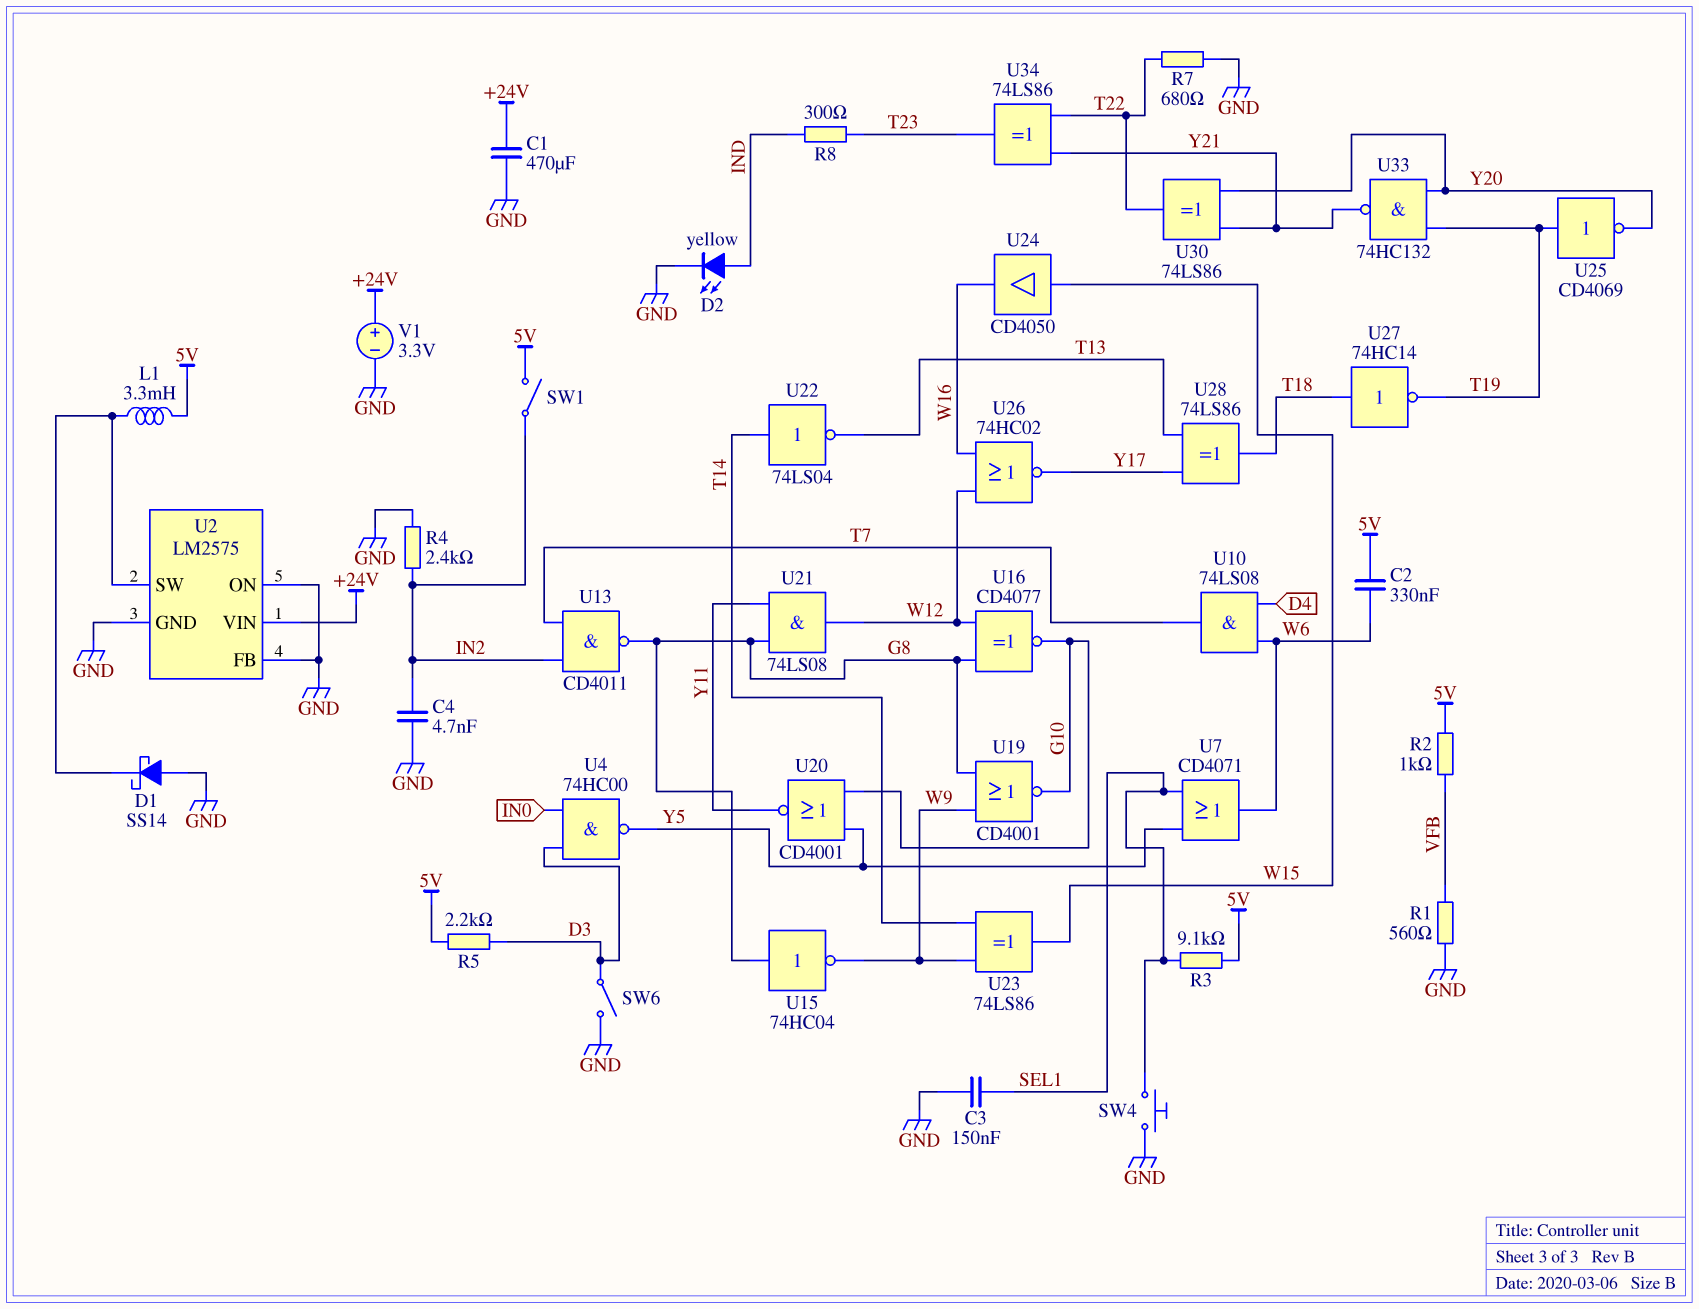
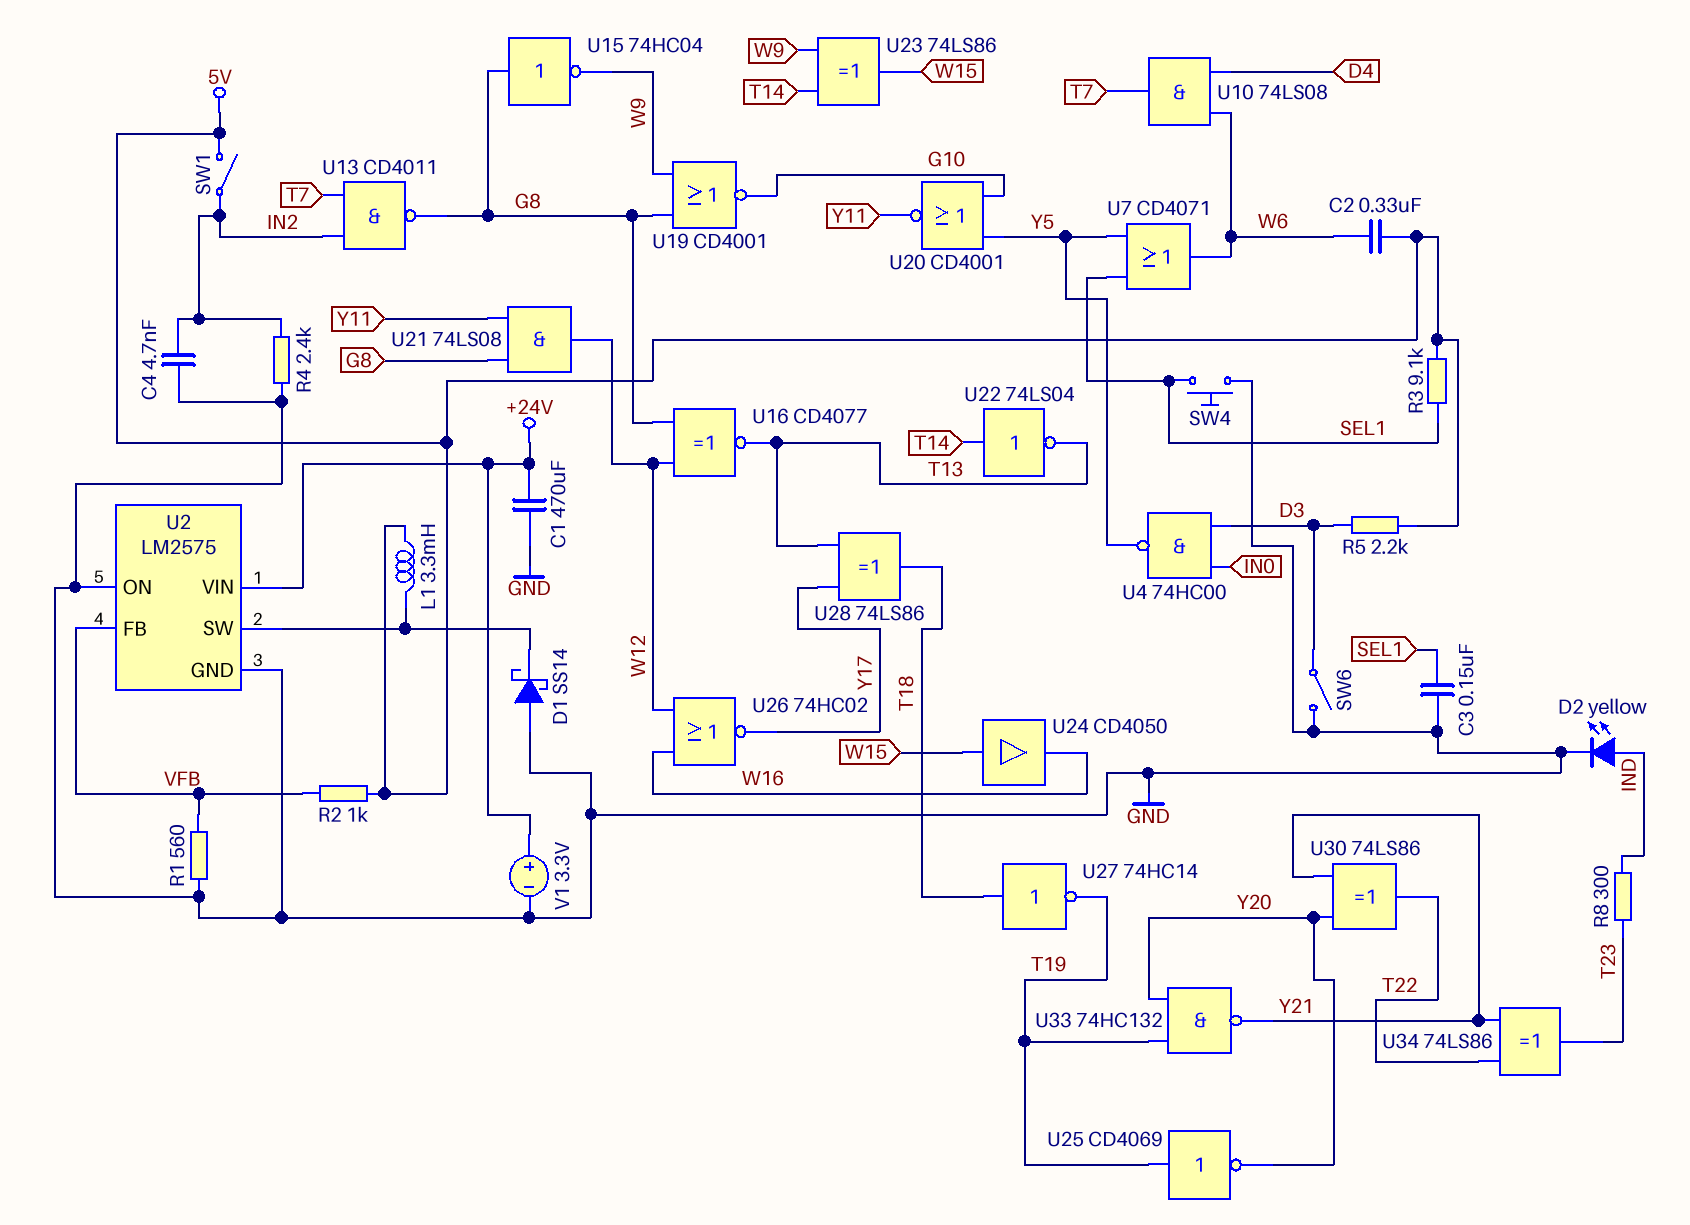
R7: 680 (GND, T22) -> none
U2 pin FB: GND -> VFB
U16: XNOR CD4077 (in G8, in W12, out G10) -> XNOR CD4077 (in G8, in W12, out T13)

